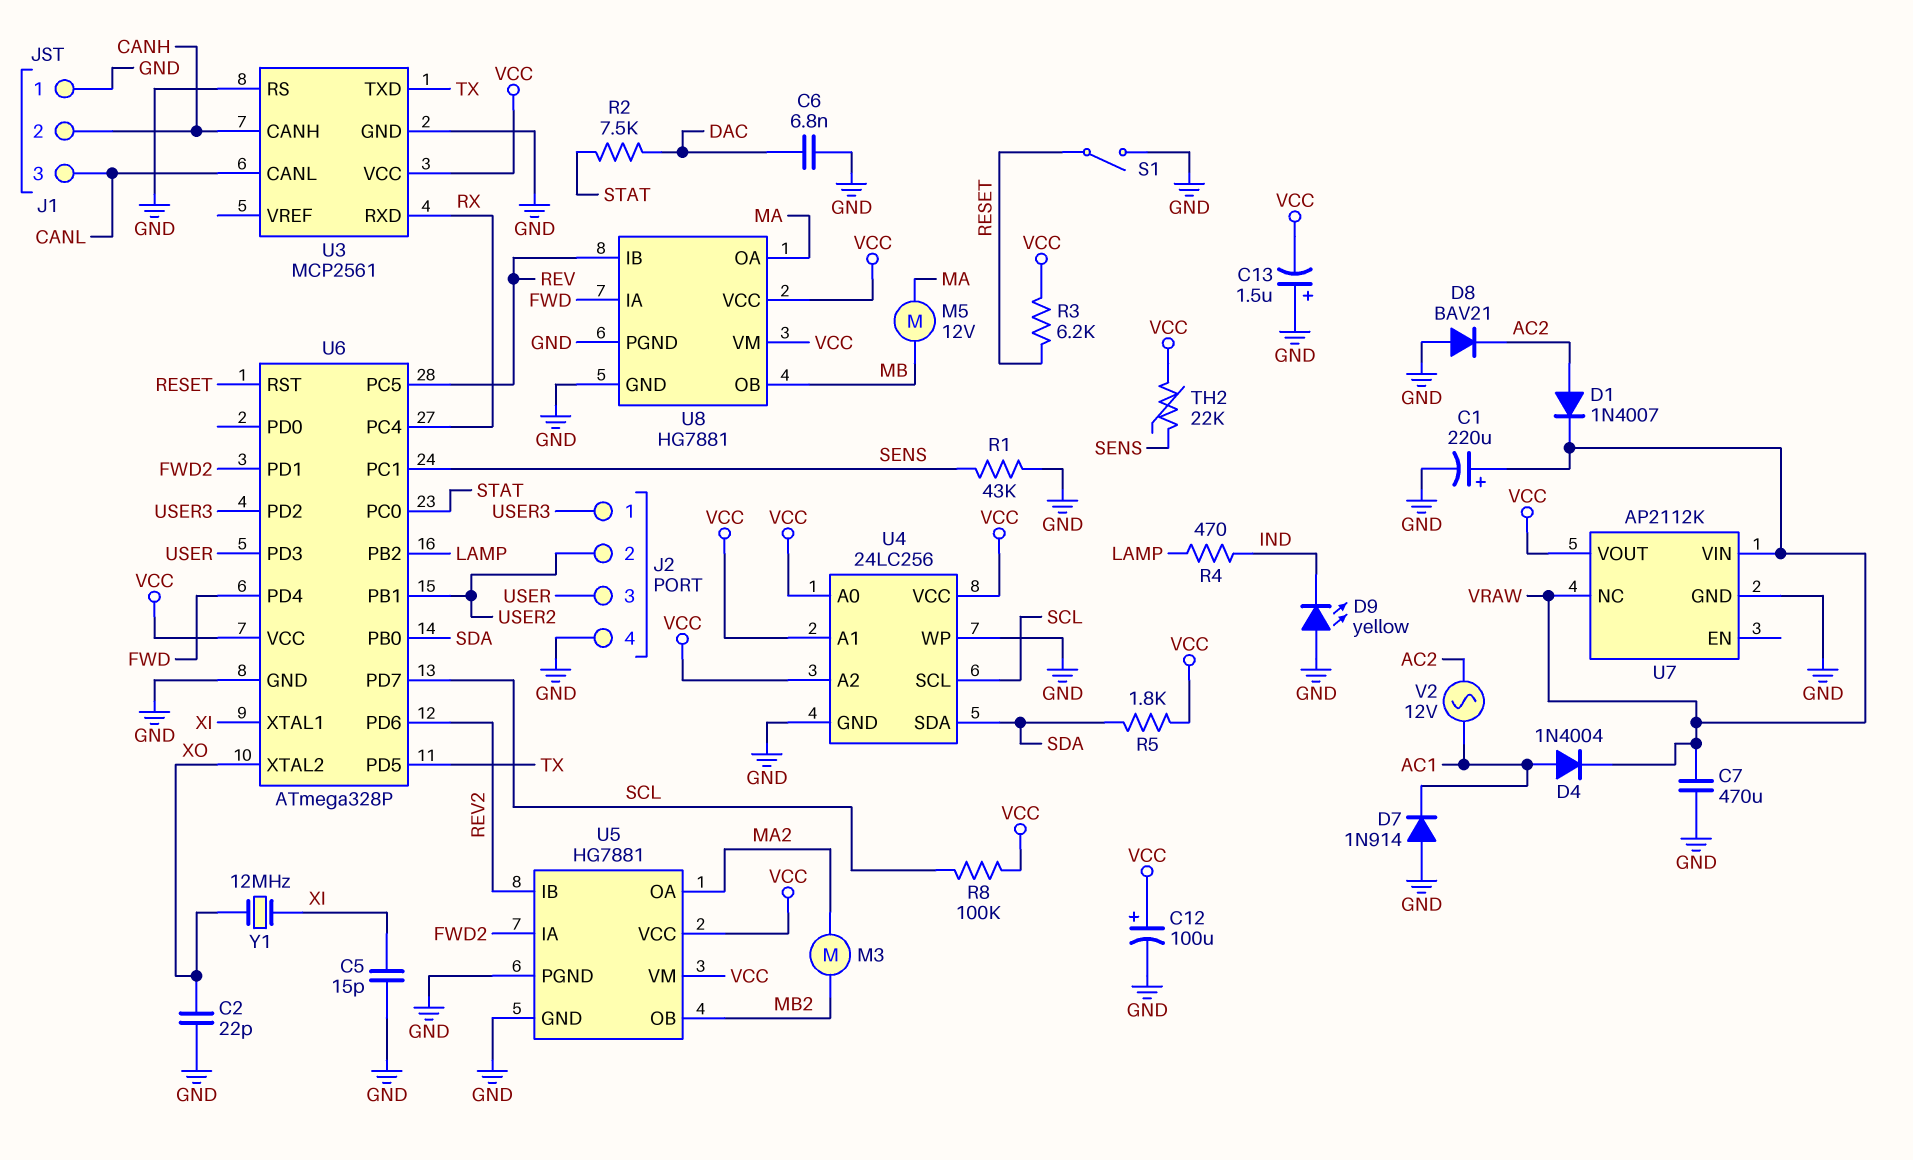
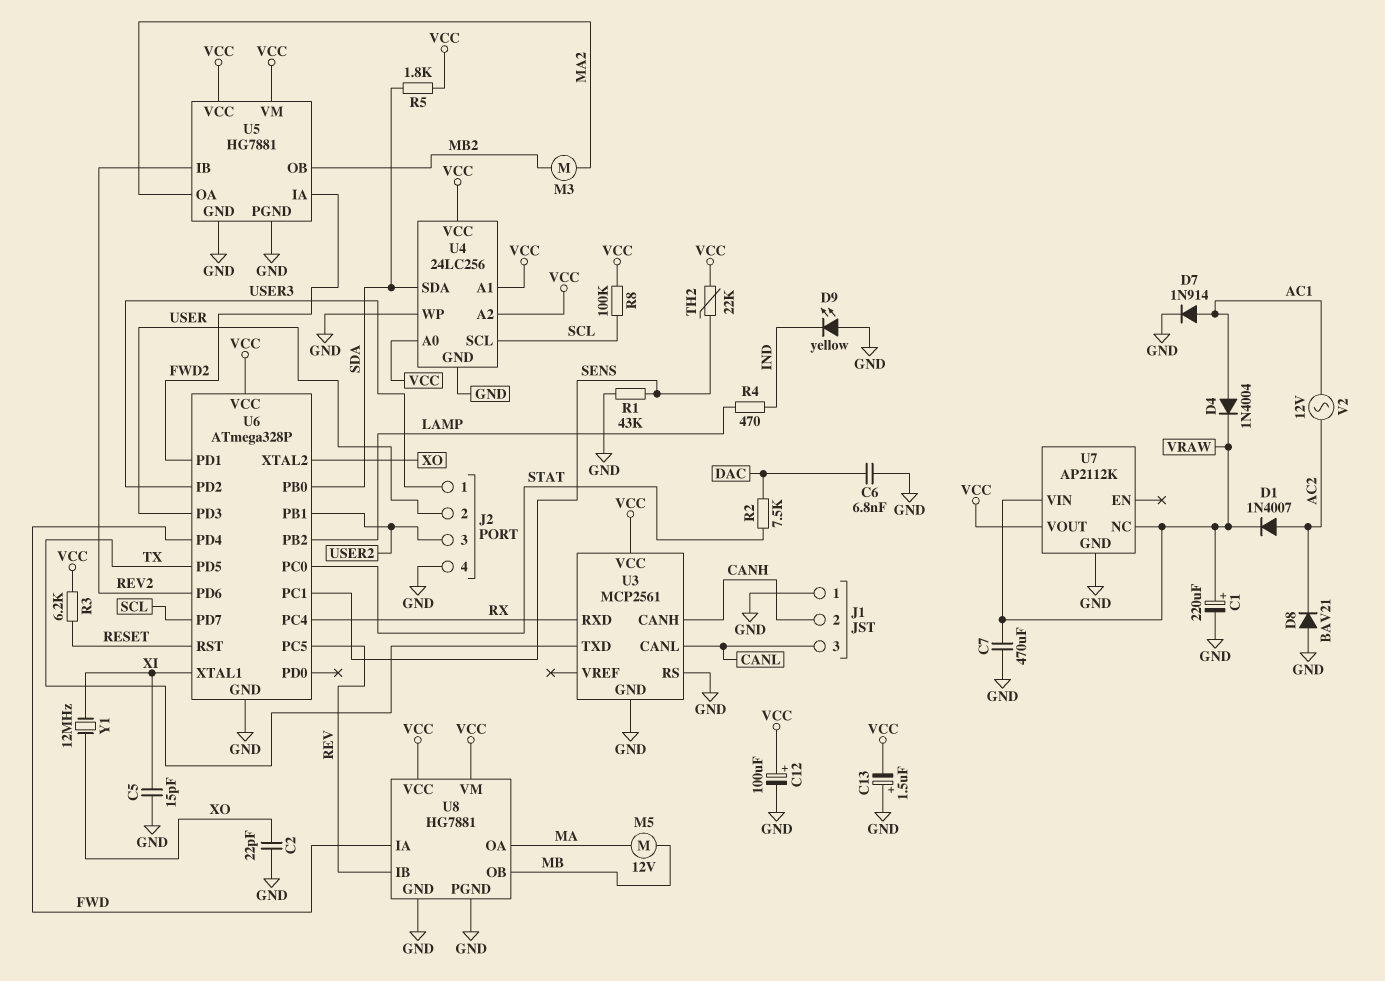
D7: diode 1N914 (A GND, K AC1) -> diode 1N914 (A AC1, K GND)
J2 pin 2: USER2 -> USER
J2 pin 3: USER -> USER2
S1: switch (GND, RESET) -> none

